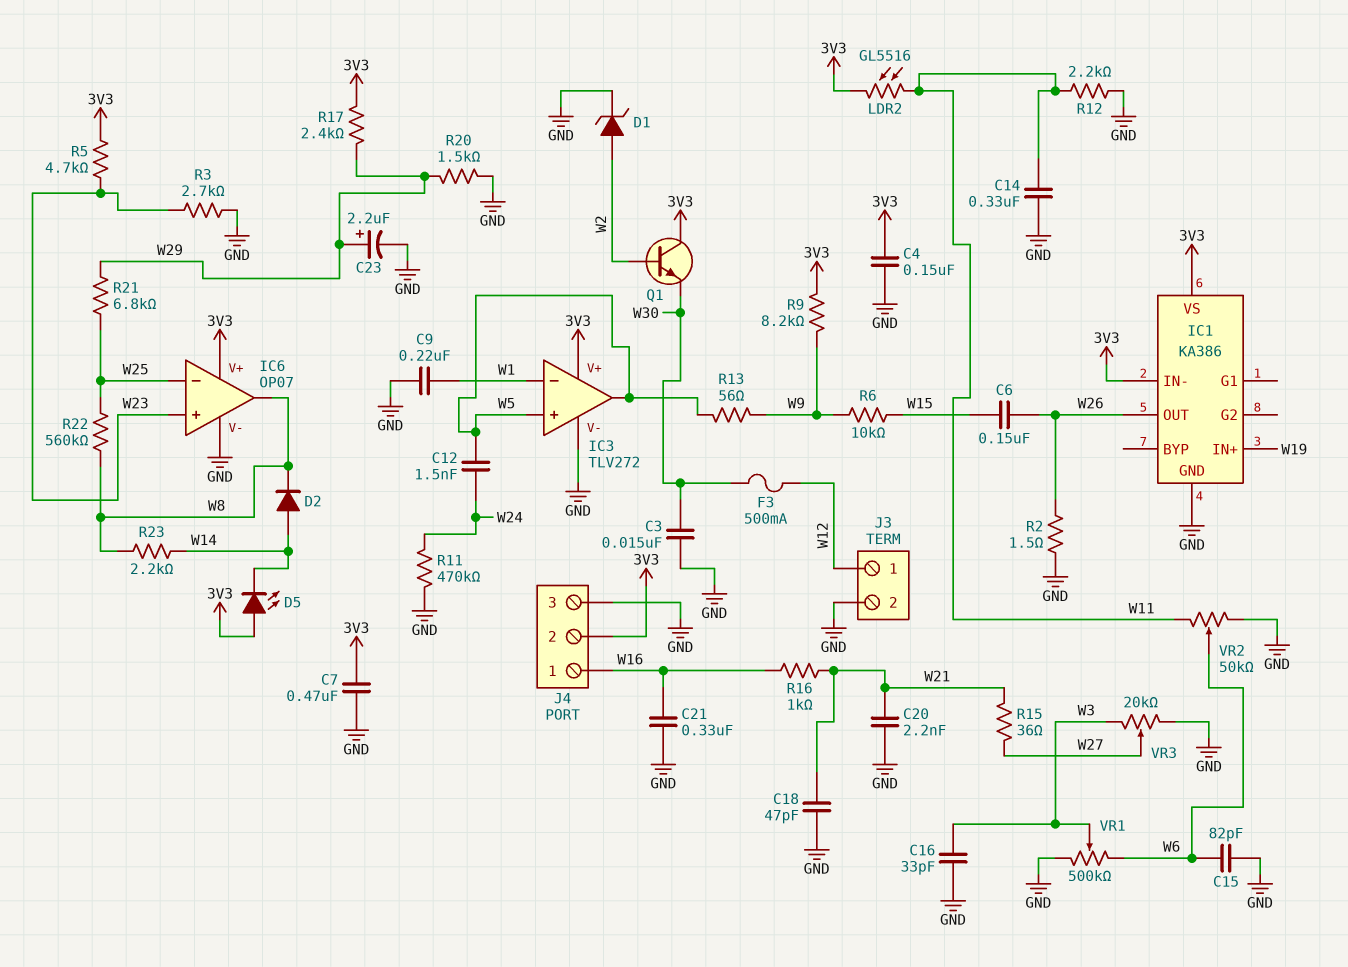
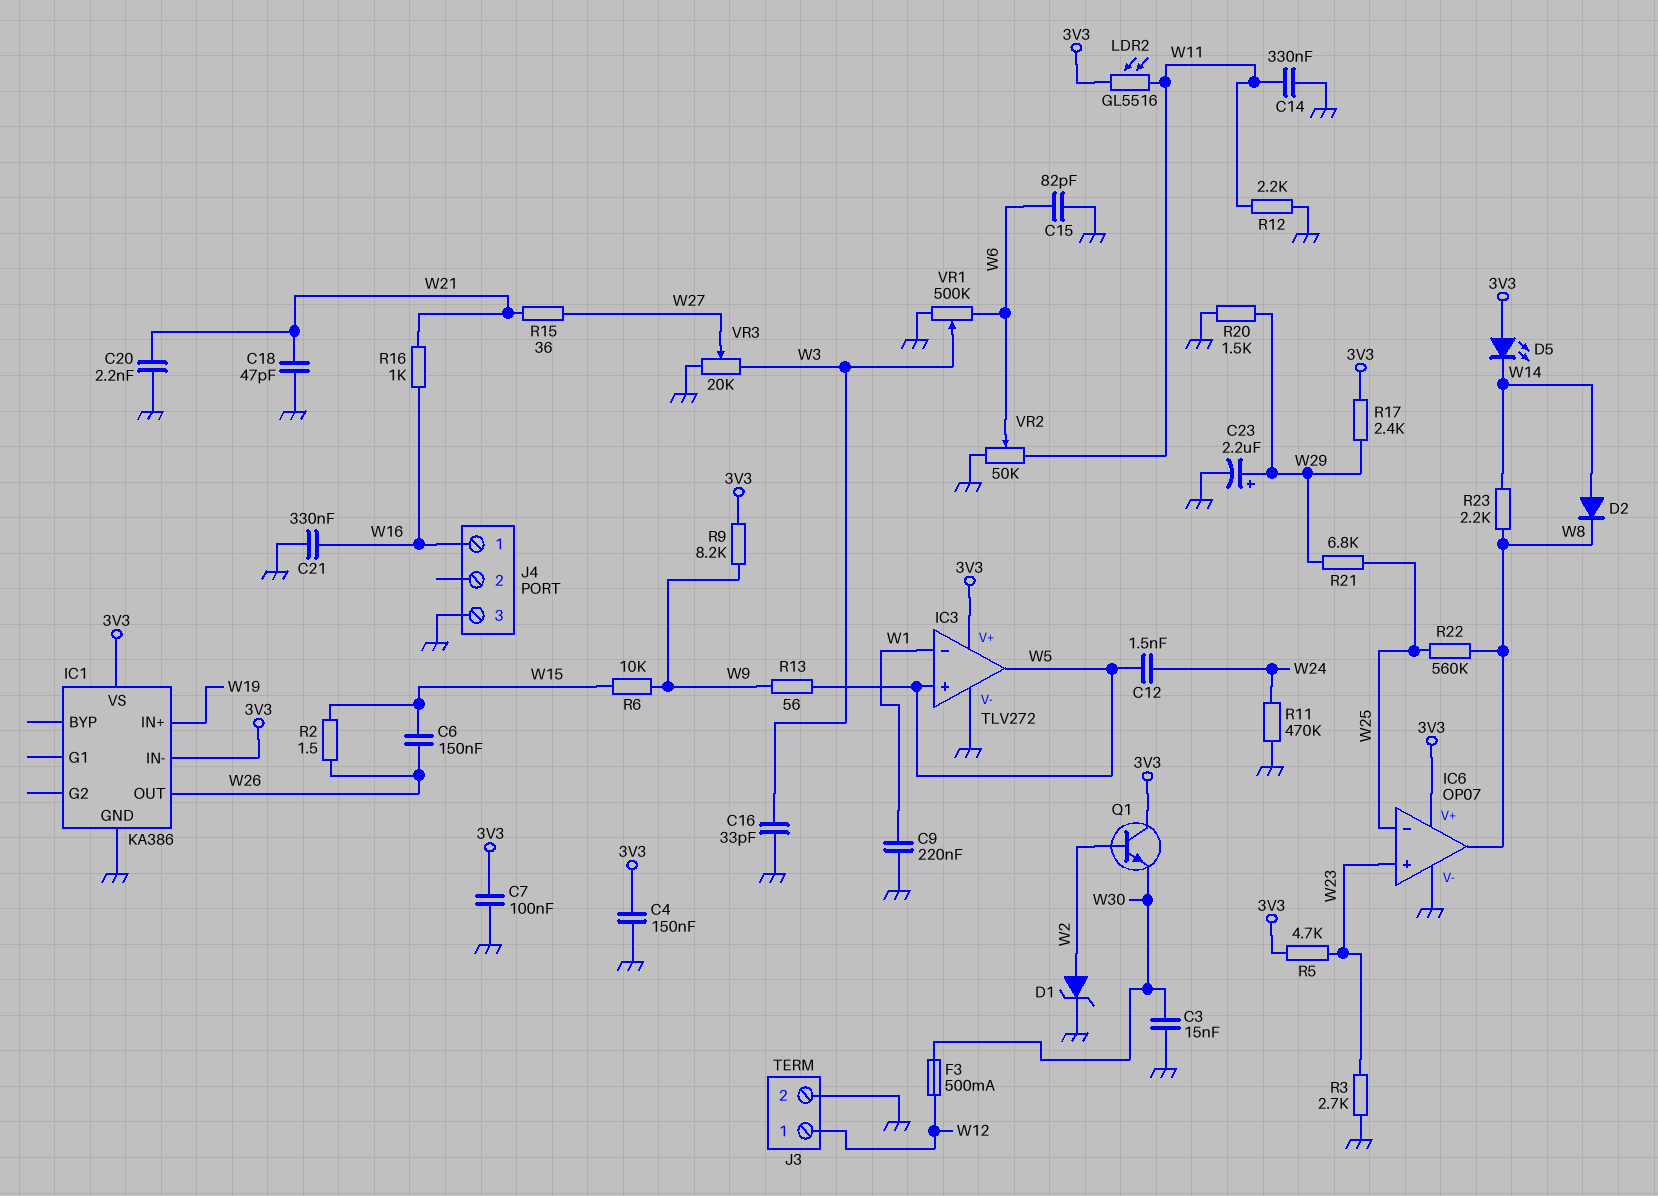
C7: 470nF (3V3, GND) -> 100nF (3V3, GND)
J4 pin 2: 3V3 -> none
R2: 1.5 (GND, W26) -> 1.5 (W15, W26)

